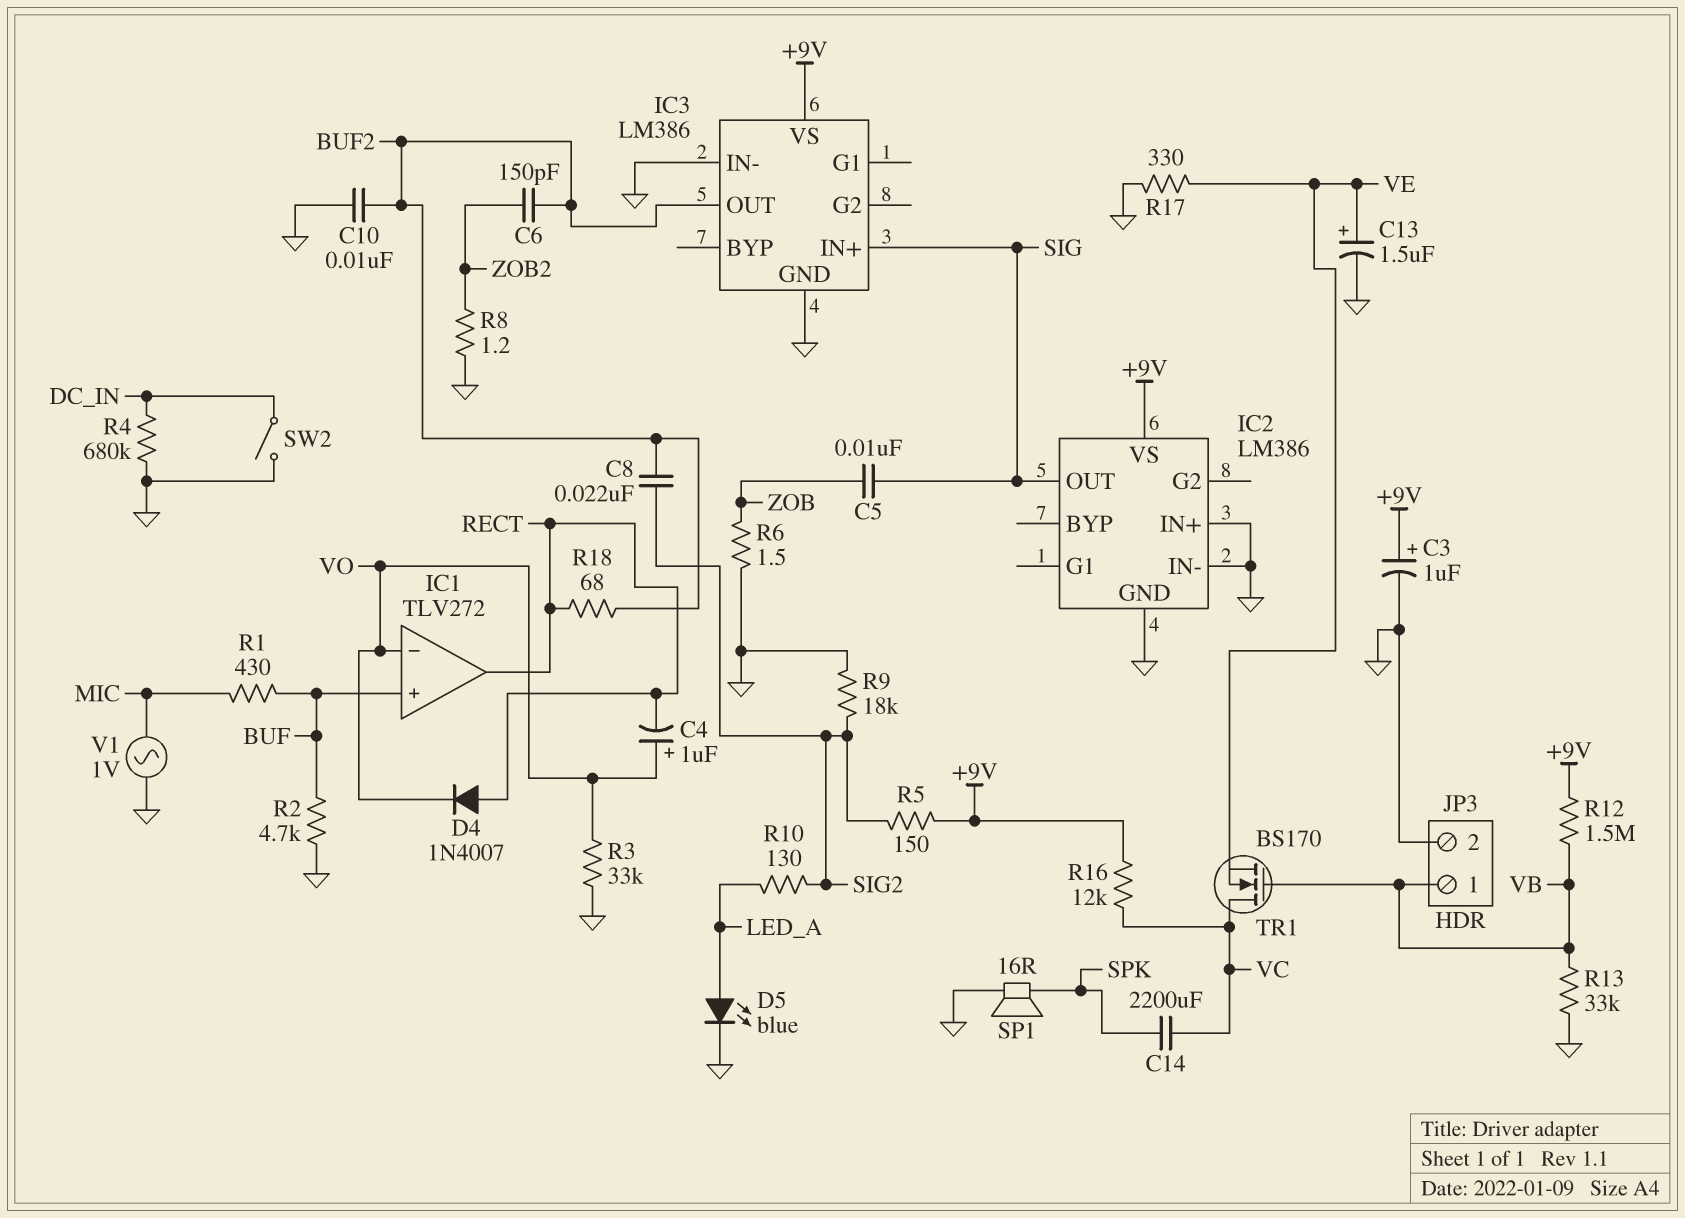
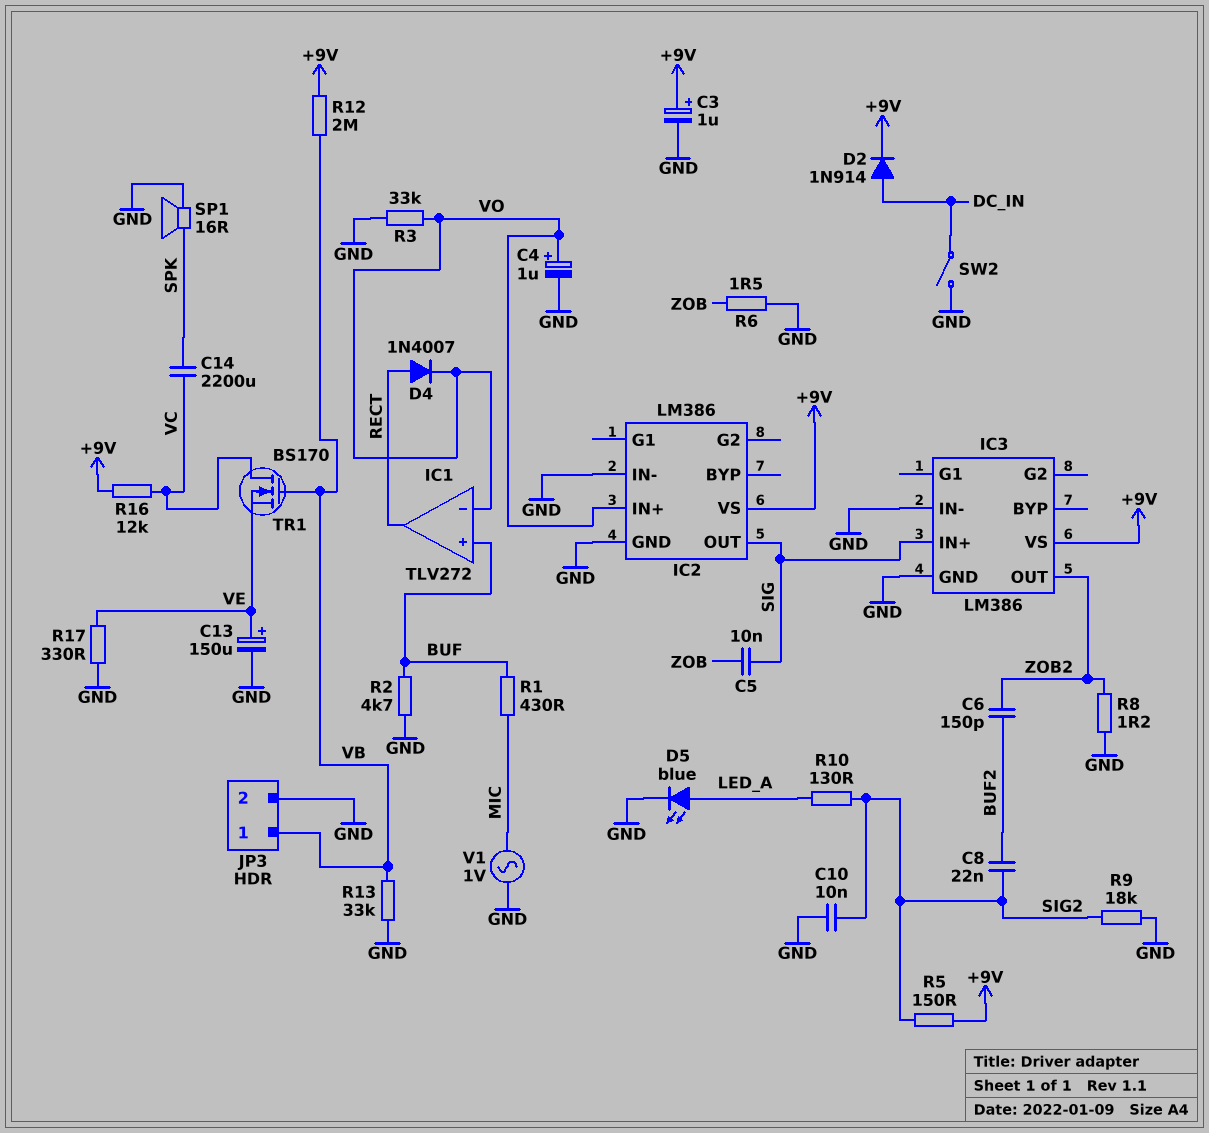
C4: 1uF (plus VO, minus RECT) -> 1uF (plus VO, minus GND)
C10: 10nF (BUF2, GND) -> 10nF (GND, SIG2)
C13: 1.5uF (plus VE, minus GND) -> 150uF (plus VE, minus GND)
D2: none -> diode 1N914 (A DC_IN, K +9V)
IC2 pin IN+: GND -> VO
IC3 pin OUT: BUF2 -> ZOB2
R4: 680k (DC_IN, GND) -> none
R12: 1.5M (+9V, VB) -> 2M (+9V, VB)
R18: 68 (BUF2, RECT) -> none

